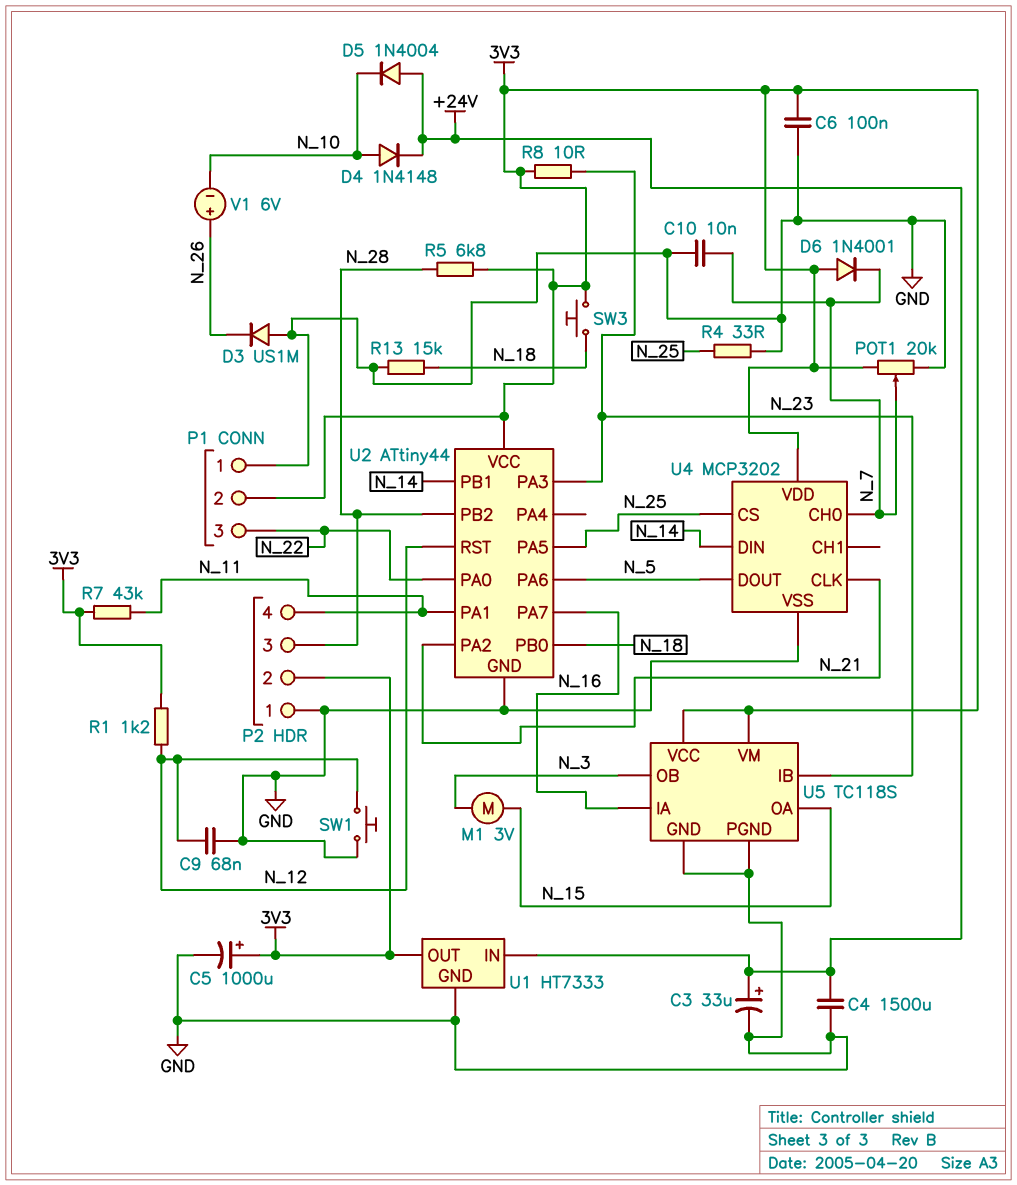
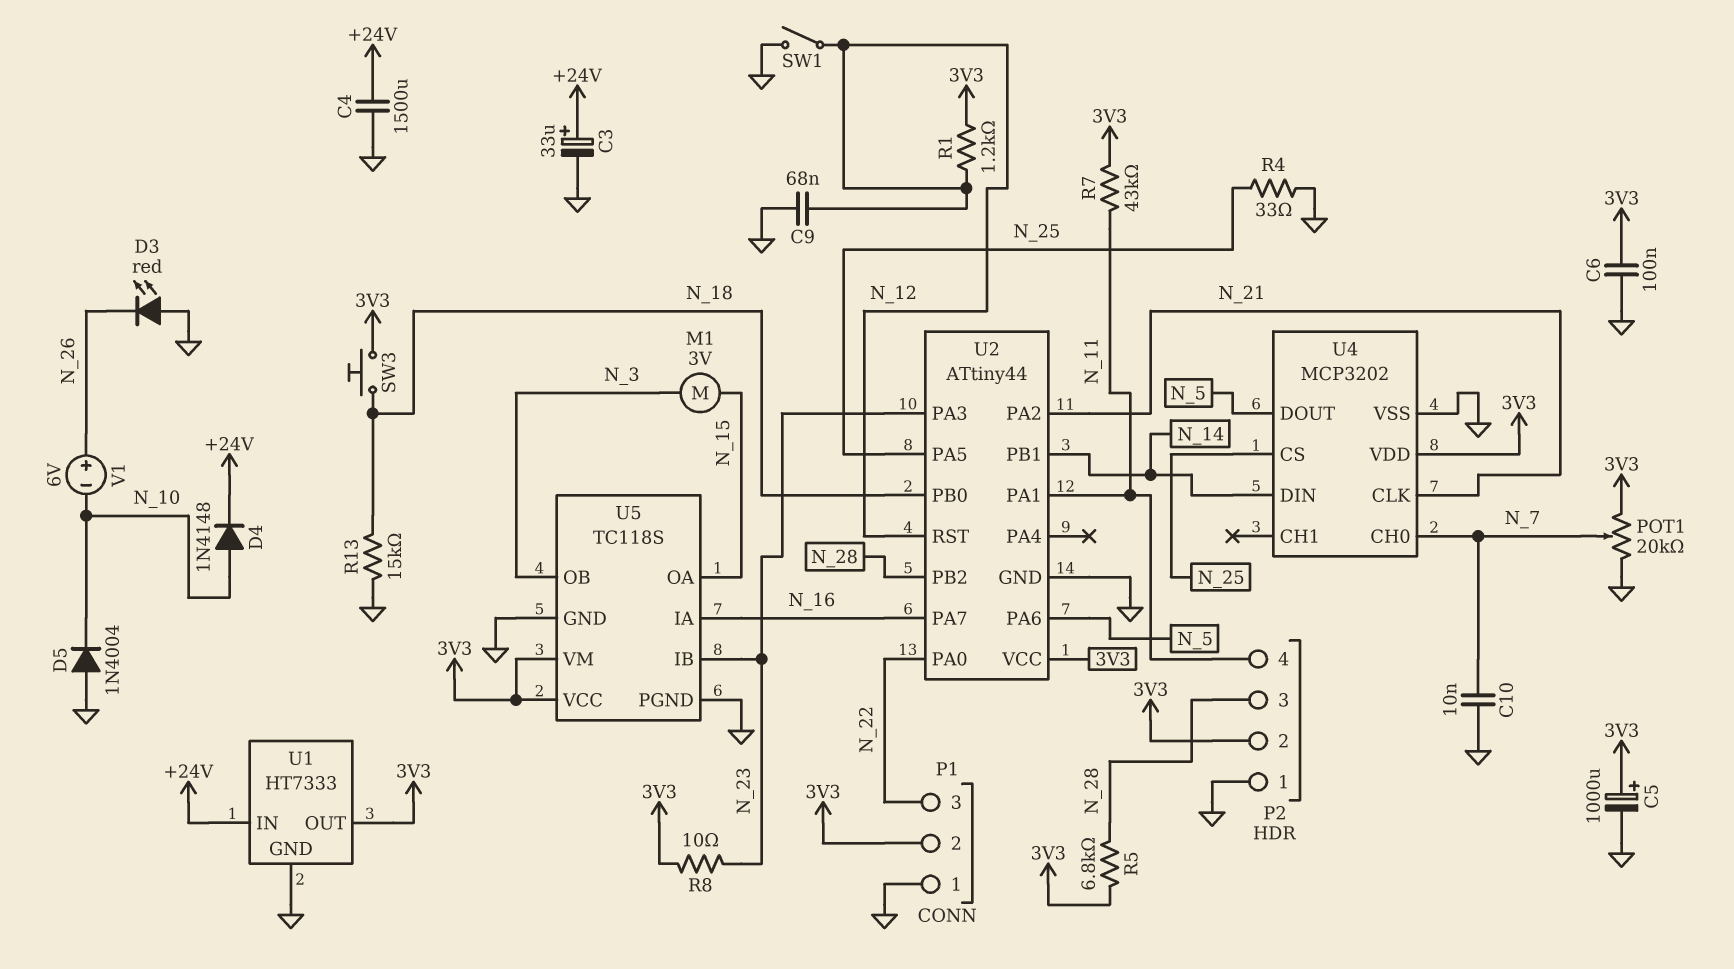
D3: diode US1M (A GND, K N_26) -> LED red (A GND, K N_26)
D5: diode 1N4004 (A +24V, K N_10) -> diode 1N4004 (A GND, K N_10)
D6: diode 1N4001 (A 3V3, K N_7) -> none
SW1: button (GND, N_12) -> switch (GND, N_12)

